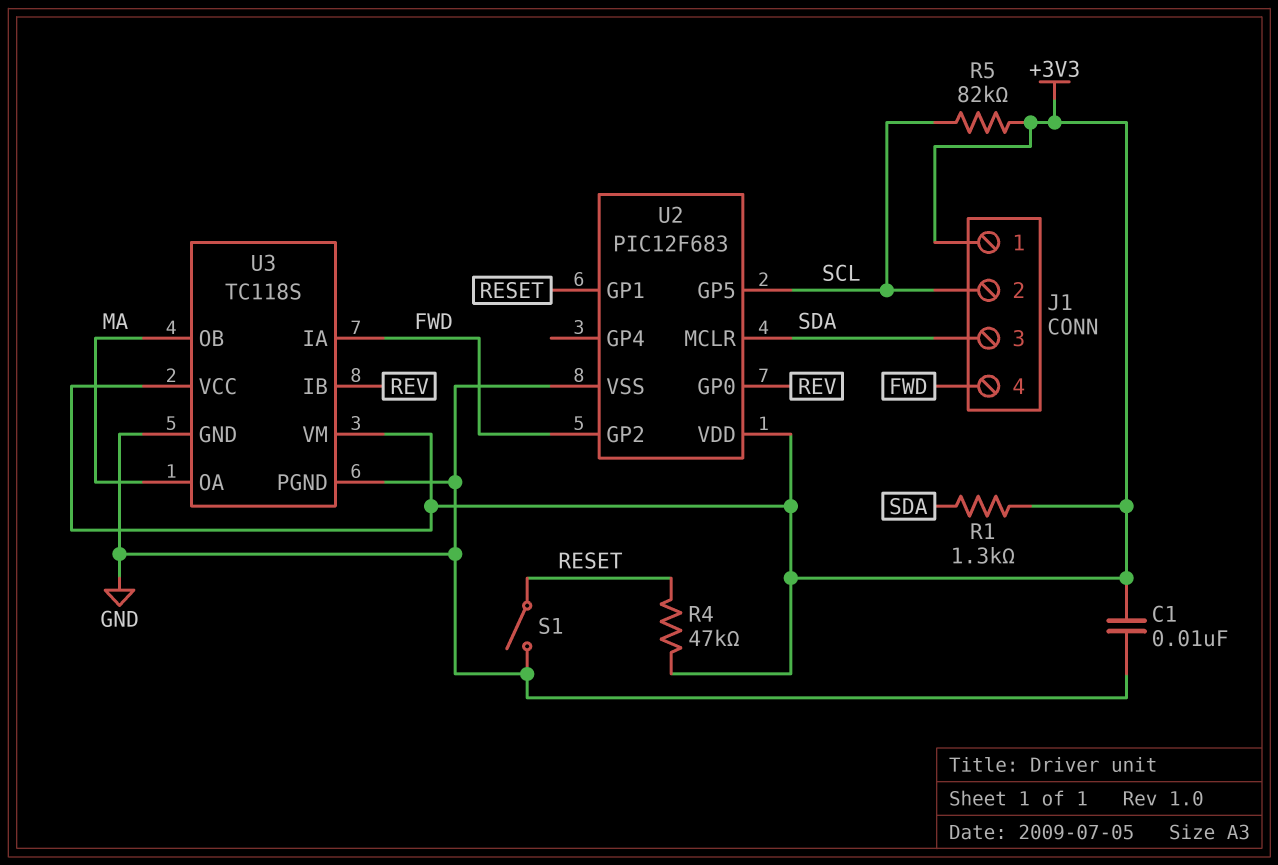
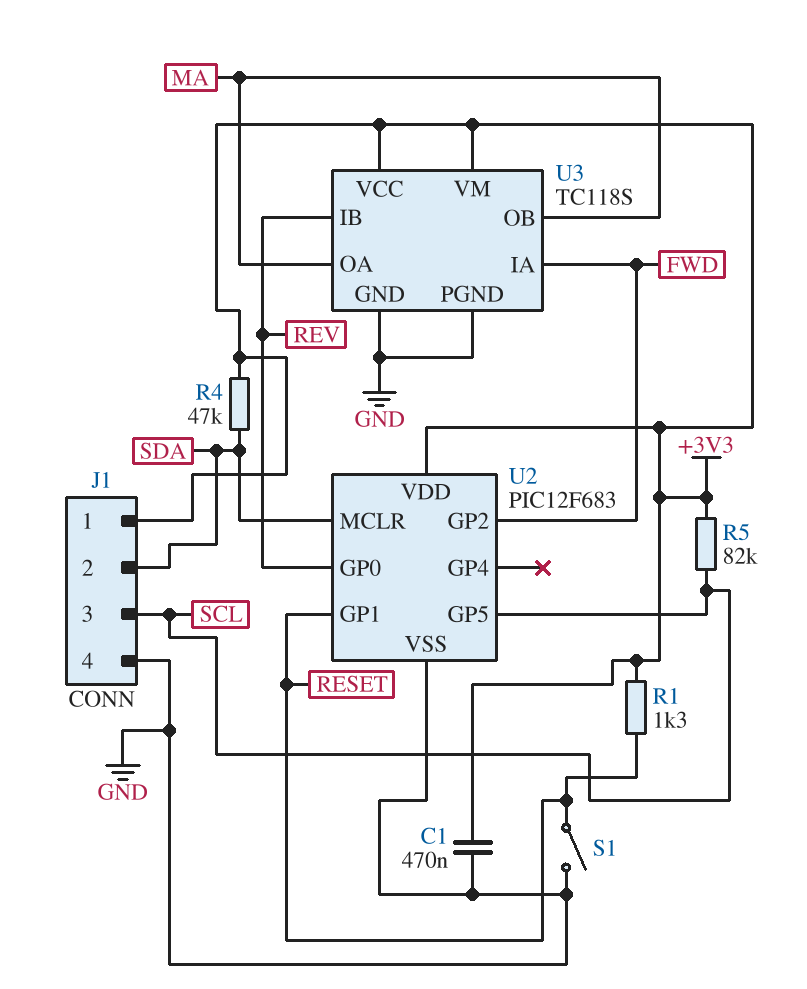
C1: 10nF (+3V3, GND) -> 470nF (+3V3, GND)
J1 pin 2: SCL -> SDA
J1 pin 3: SDA -> SCL
J1 pin 4: FWD -> GND
R1: 1.3k (+3V3, SDA) -> 1.3k (+3V3, RESET)
R4: 47k (+3V3, RESET) -> 47k (+3V3, SDA)

